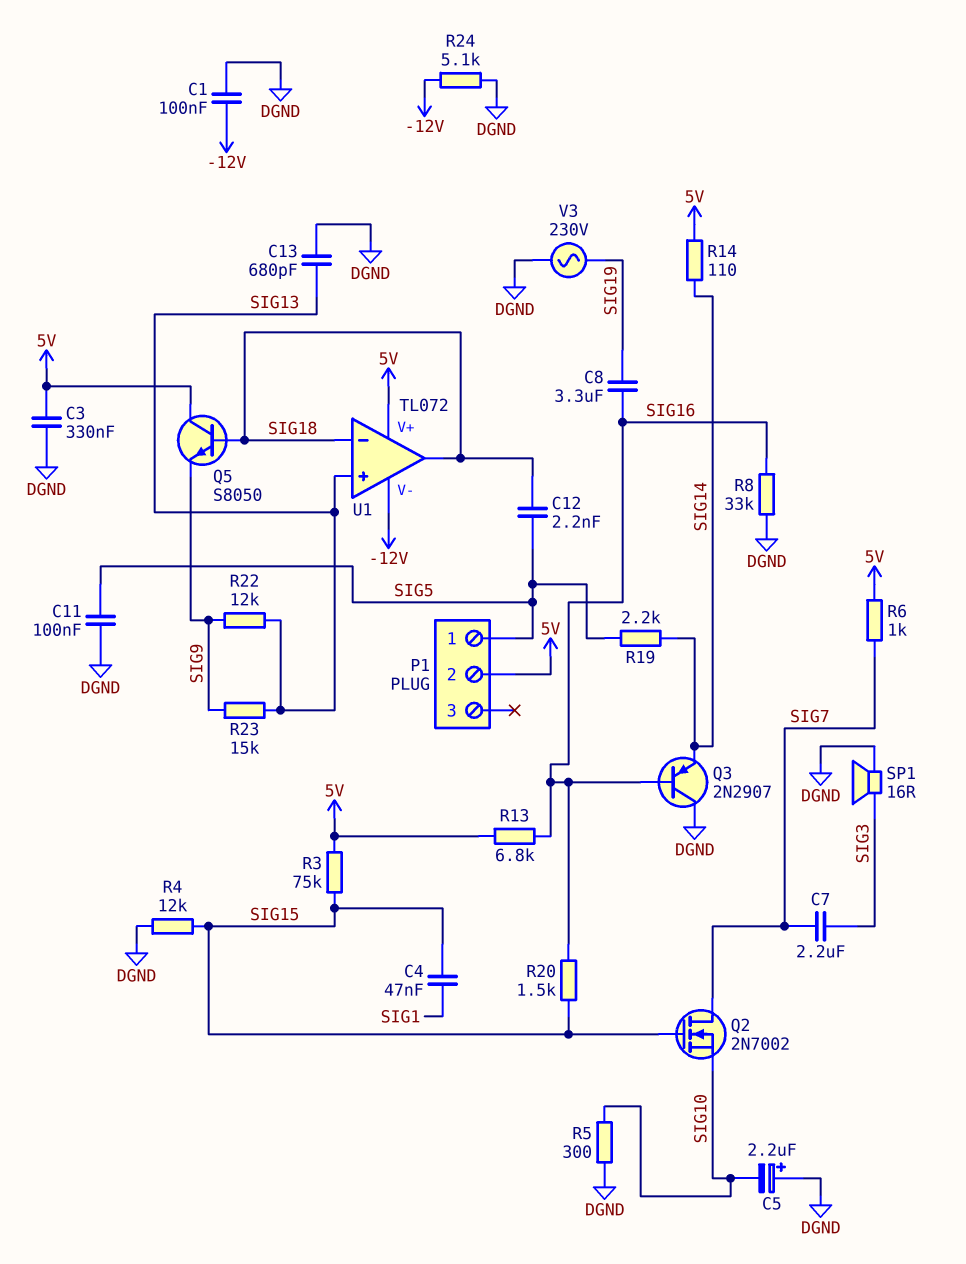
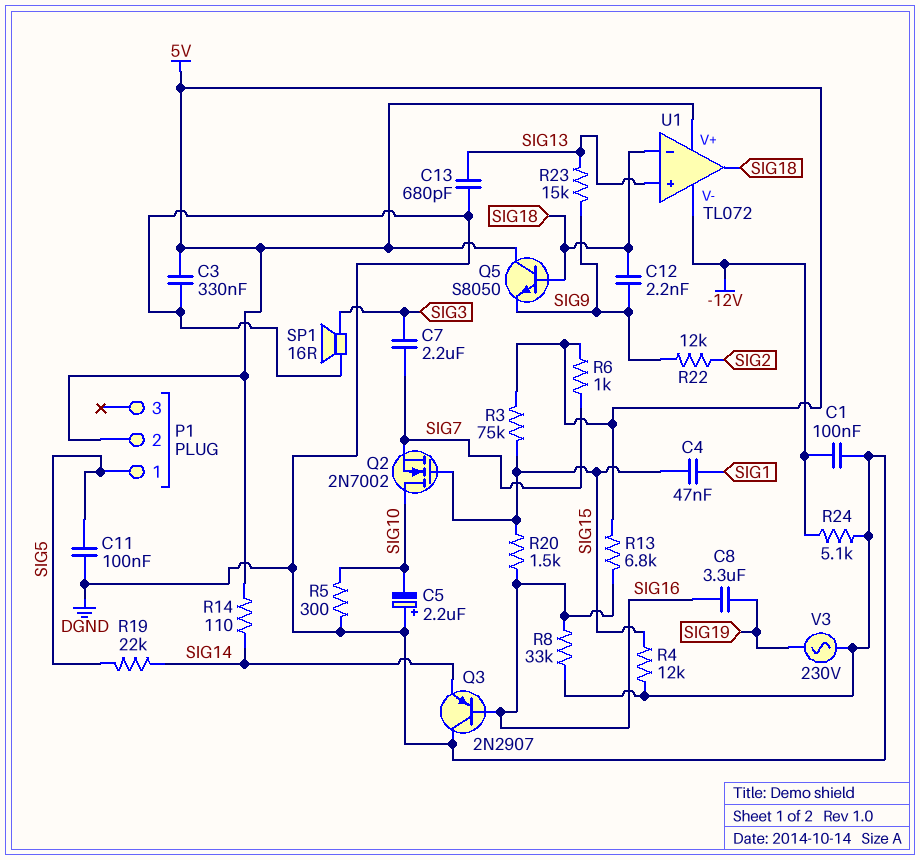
C12: 2.2nF (SIG5, SIG18) -> 2.2nF (SIG9, SIG18)
Q2: NMOS 2N7002 (G SIG15, D SIG7, S SIG10) -> NMOS 2N7002 (G SIG15, D SIG10, S SIG7)
R19: 2.2k (SIG5, SIG14) -> 22k (SIG5, SIG14)
R22: 12k (SIG9, SIG13) -> 12k (SIG2, SIG9)

